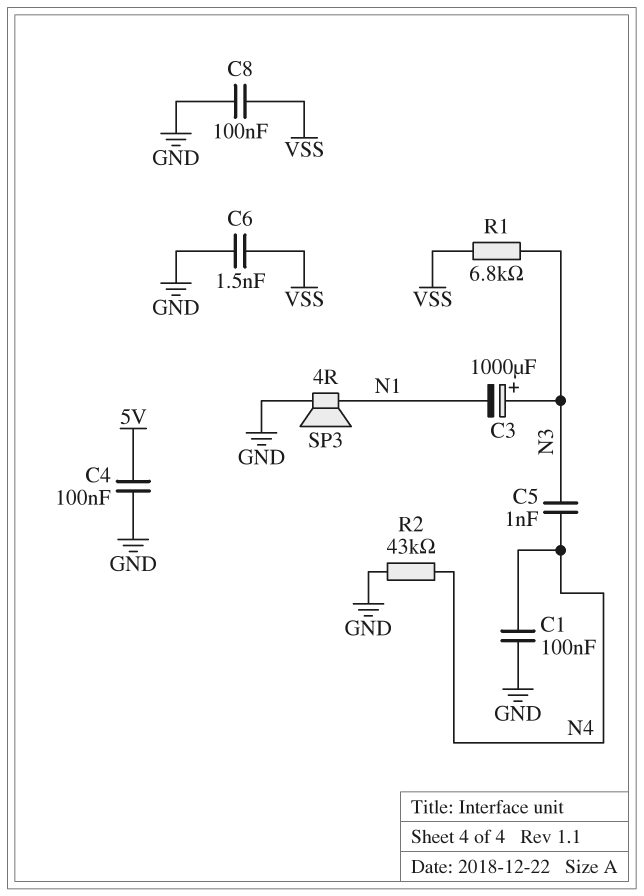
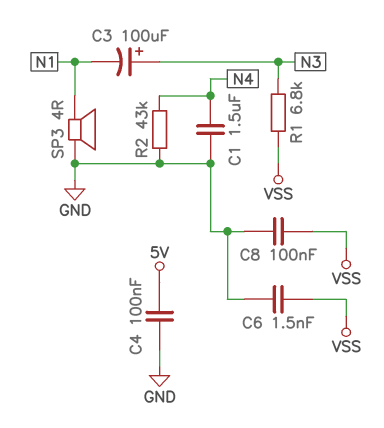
C1: 100nF (GND, N4) -> 1.5uF (GND, N4)
C3: 1000uF (plus N3, minus N1) -> 100uF (plus N3, minus N1)
C5: 1nF (N3, N4) -> none

